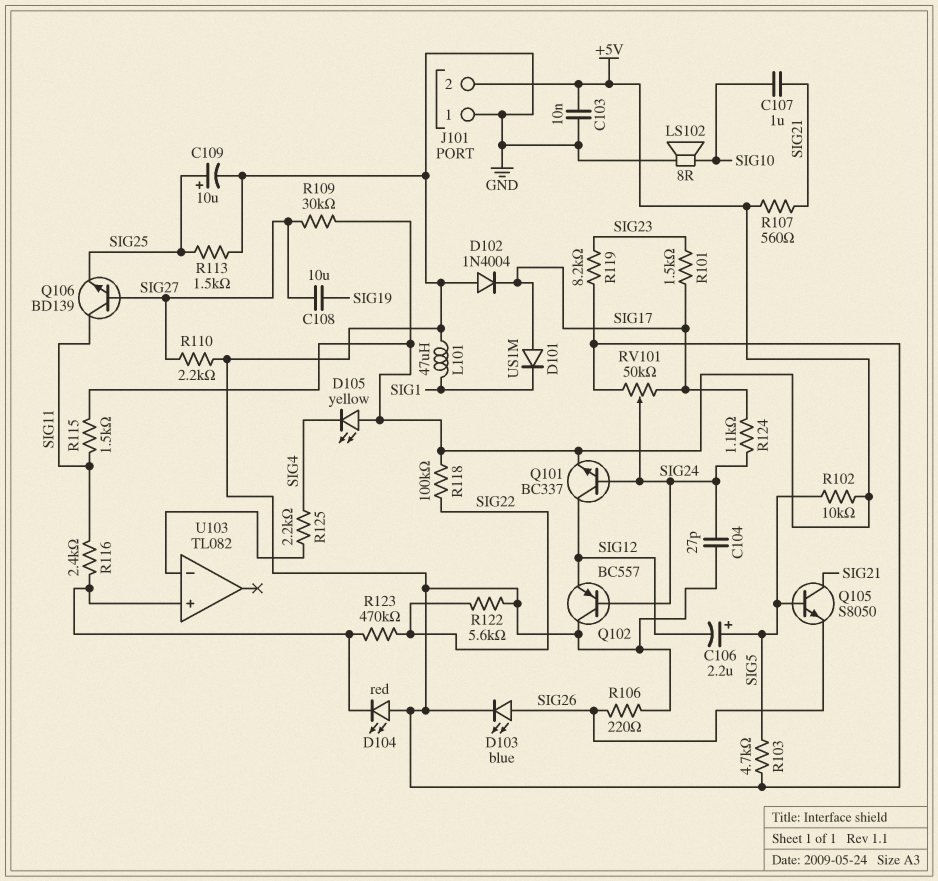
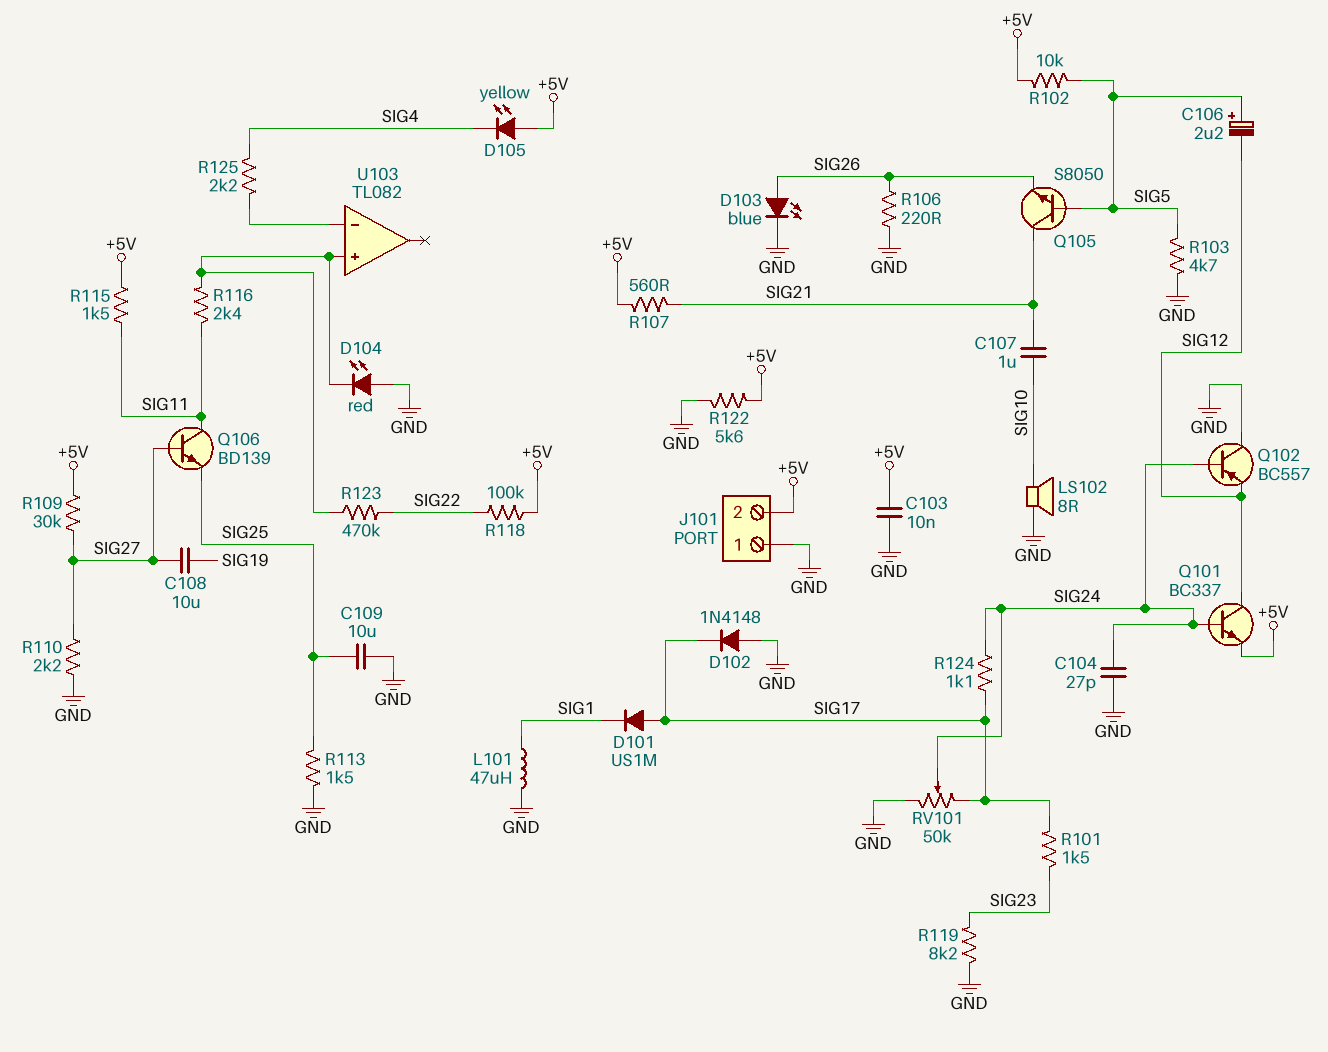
C109: 10uF (plus SIG25, minus GND) -> 10uF (GND, SIG25)
D102: diode 1N4004 (A GND, K SIG17) -> diode 1N4148 (A GND, K SIG17)
R122: 5.6k (GND, SIG22) -> 5.6k (+5V, GND)

